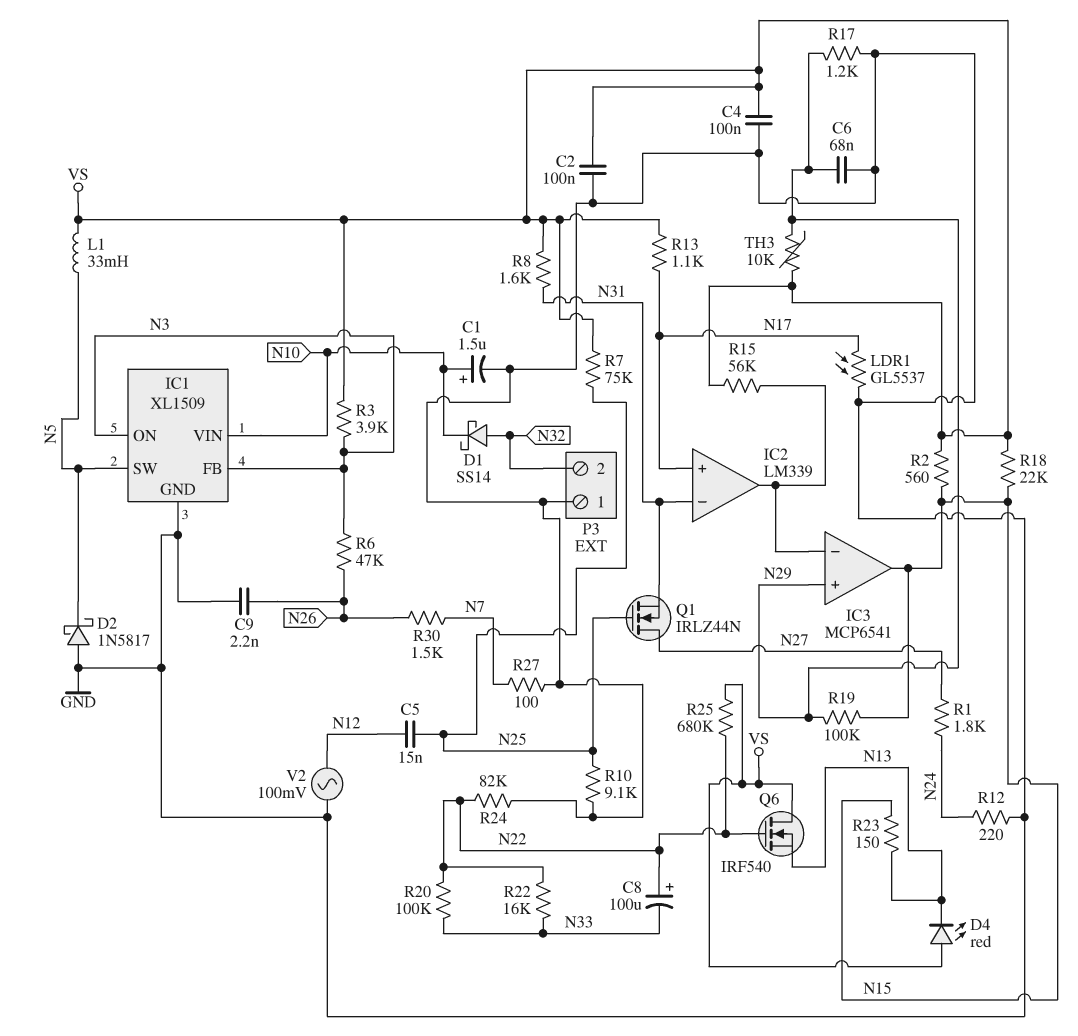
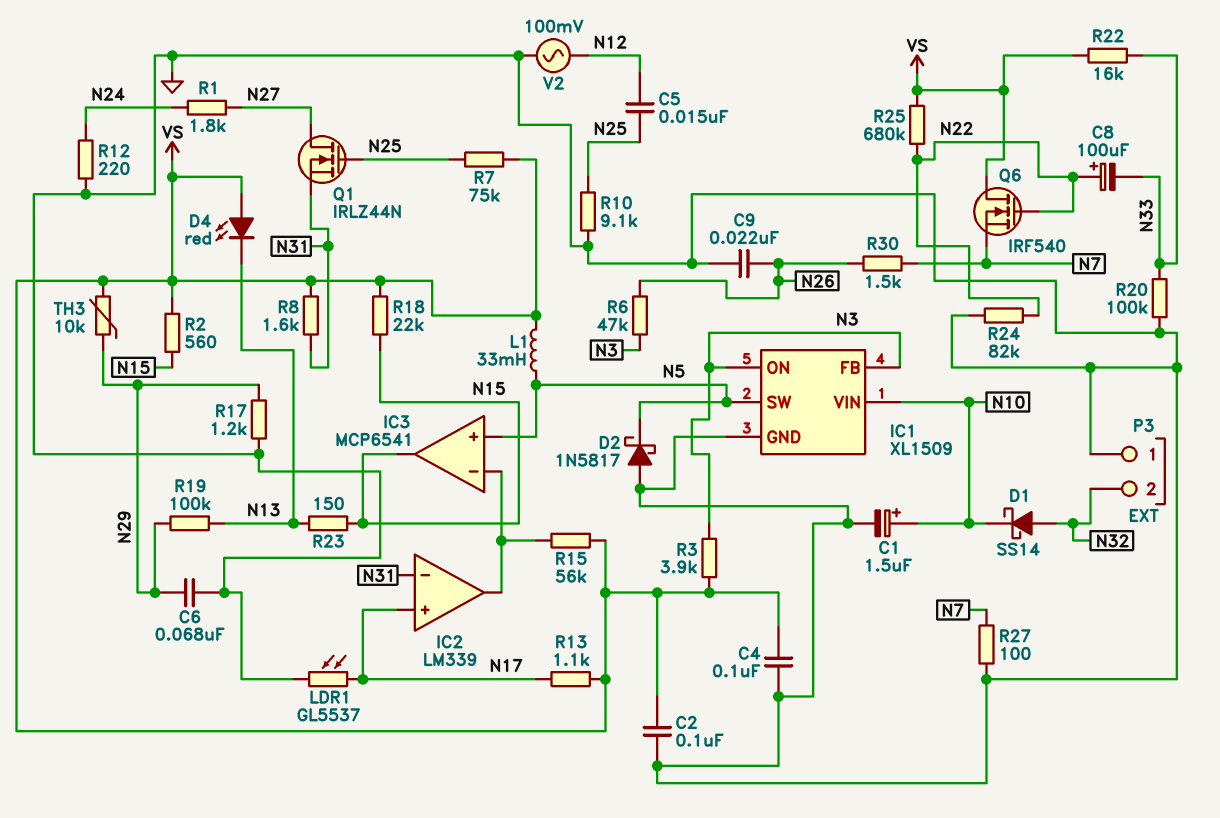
C9: 2.2nF (GND, N26) -> 22nF (GND, N26)
IC3 pin in+: N29 -> N5
Q6: NMOS IRF540 (G N22, D VS, S N13) -> NMOS IRF540 (G N22, D VS, S N7)
R19: 100k (N15, N29) -> 100k (N13, N29)
R20: 100k (N22, N33) -> 100k (GND, N33)
R22: 16k (N22, N33) -> 16k (N33, VS)

